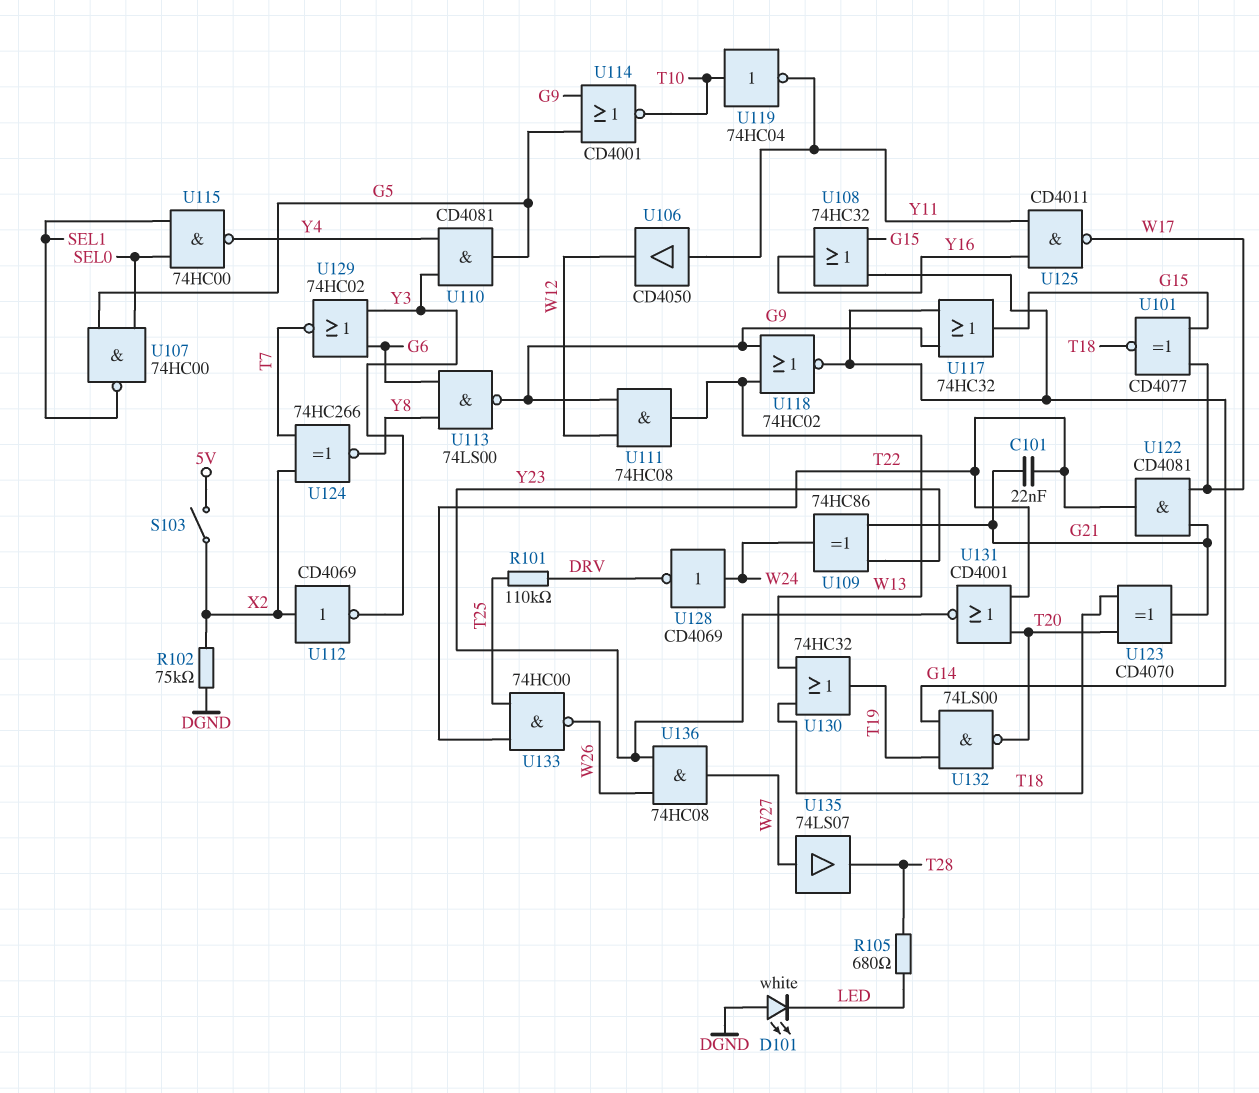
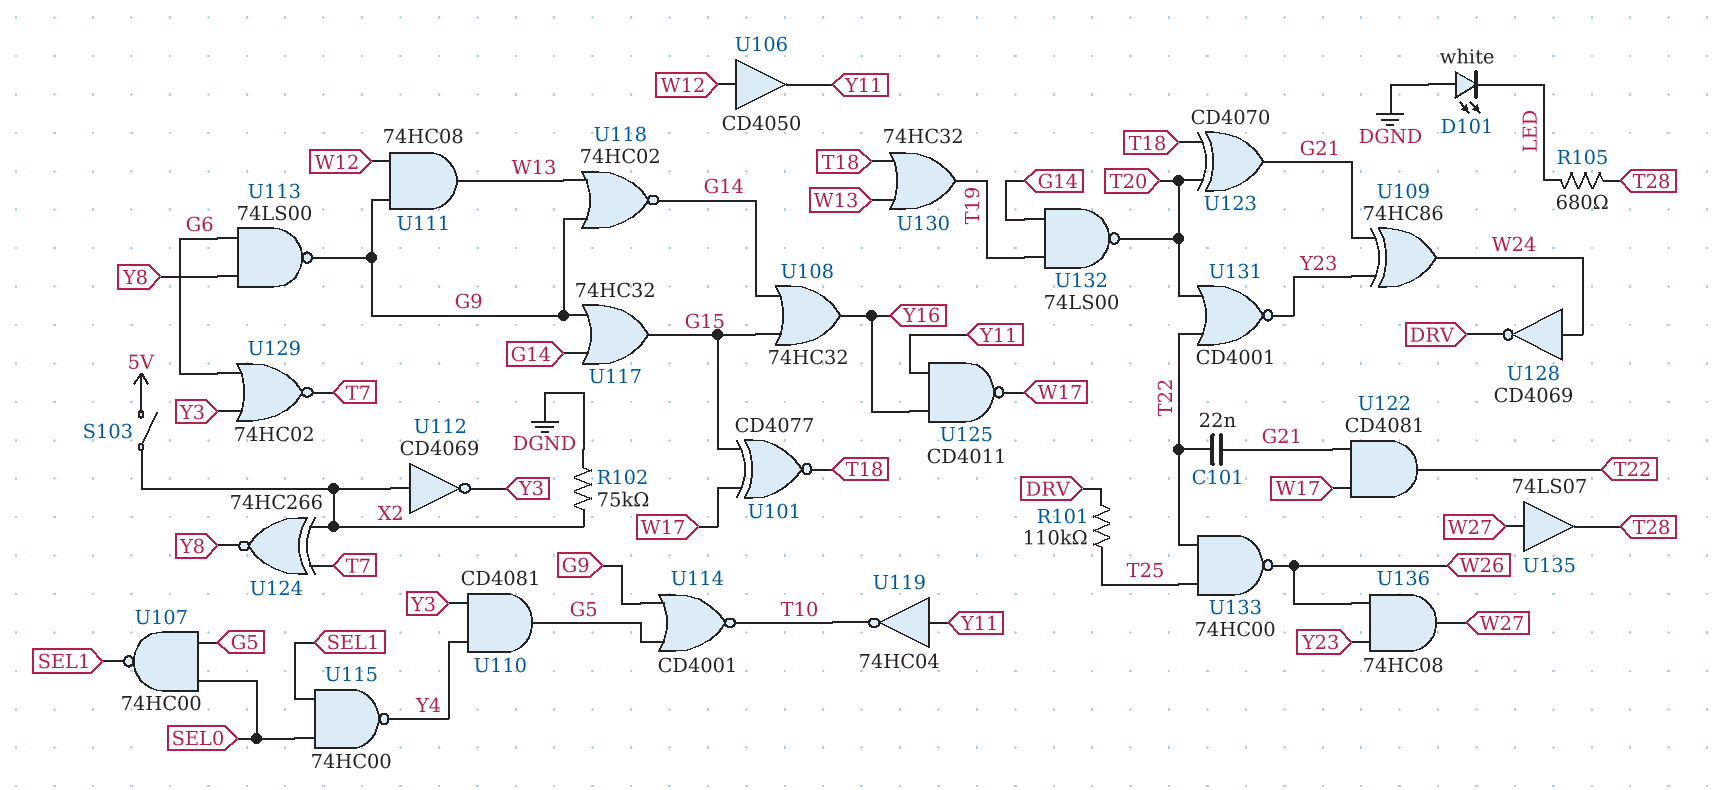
U106: buffer CD4050 (in Y11, out W12) -> buffer CD4050 (in W12, out Y11)
U119: NOT 74HC04 (in T10, out Y11) -> NOT 74HC04 (in Y11, out T10)

